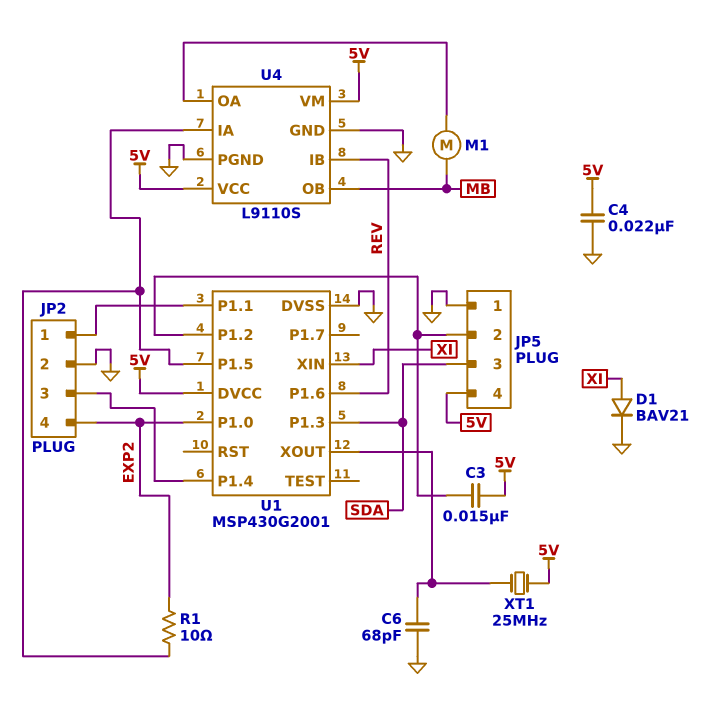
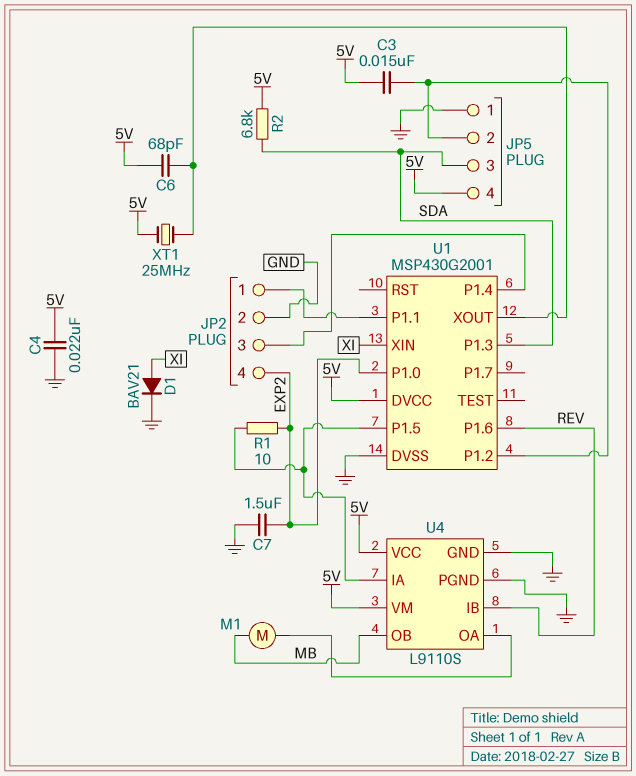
C6: 68pF (GND, U1/XOUT) -> 68pF (5V, U1/XOUT)
C7: none -> 1.5uF (EXP2, GND)
R2: none -> 6.8k (5V, SDA)

